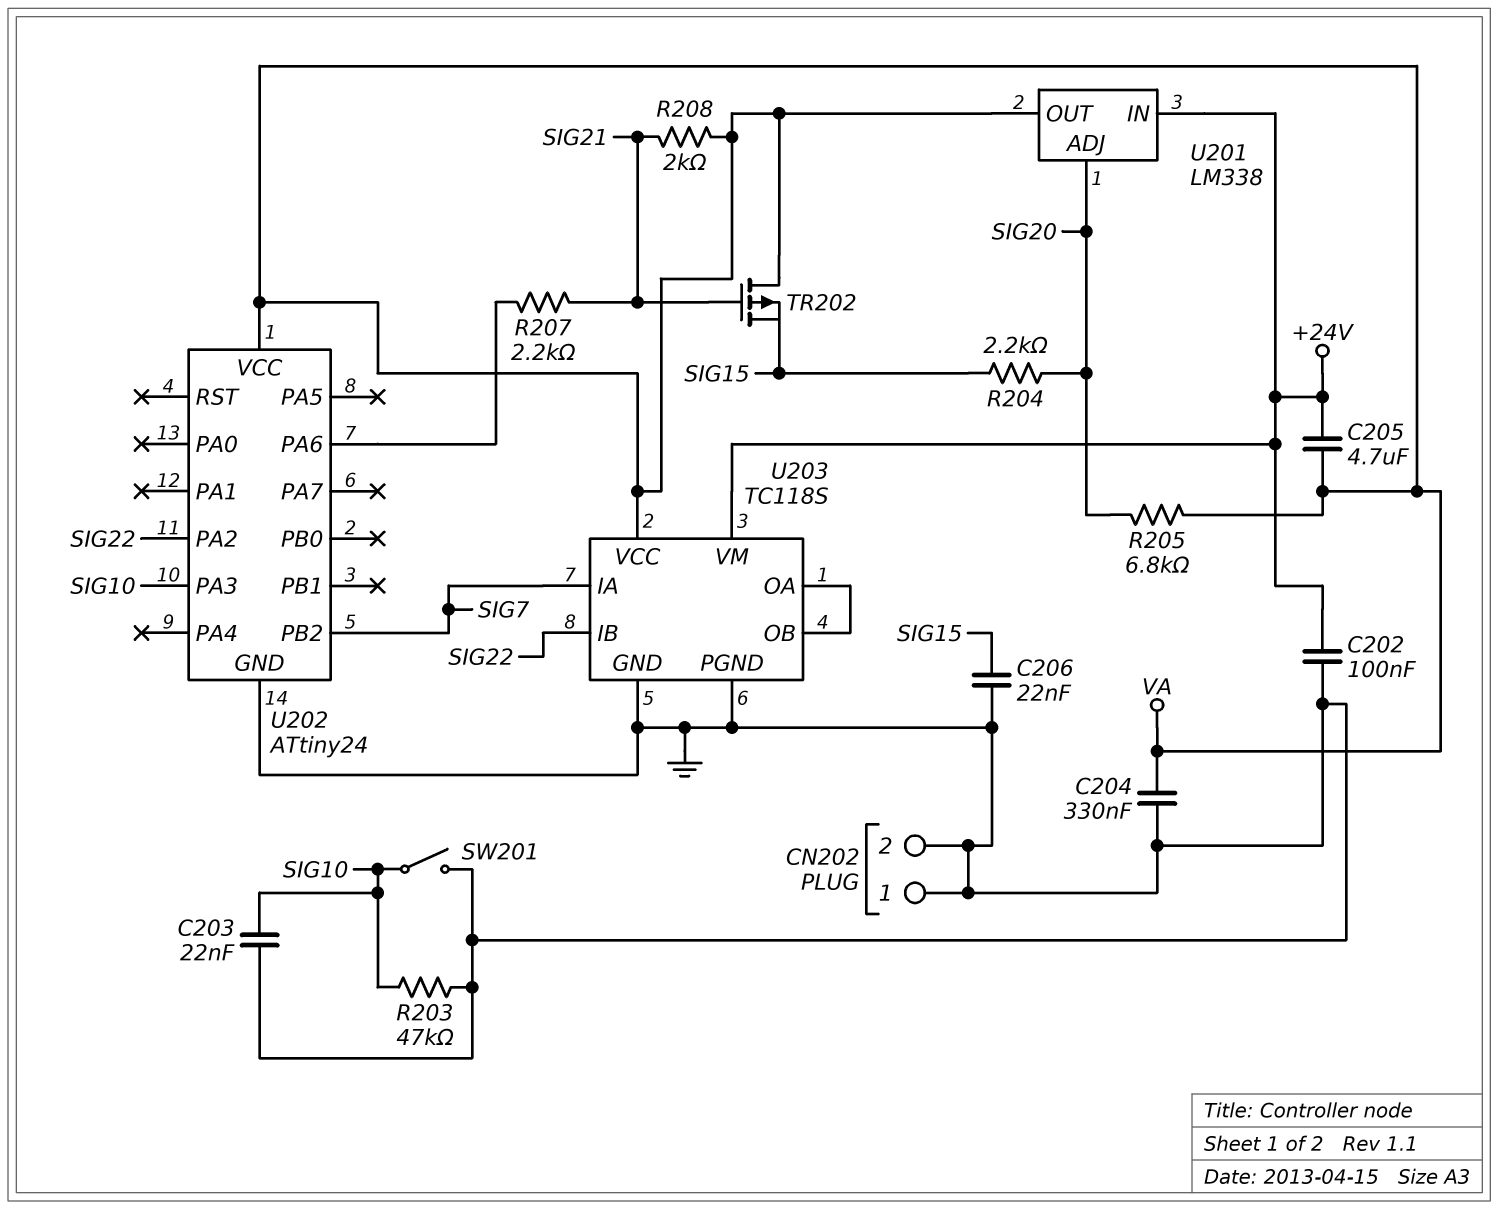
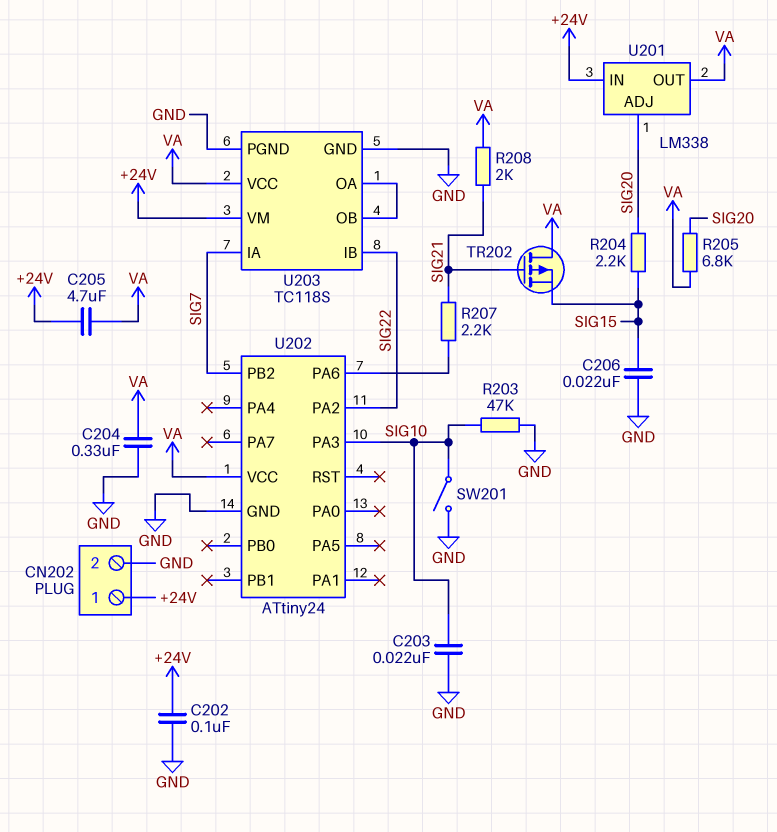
CN202 pin 1: GND -> +24V

